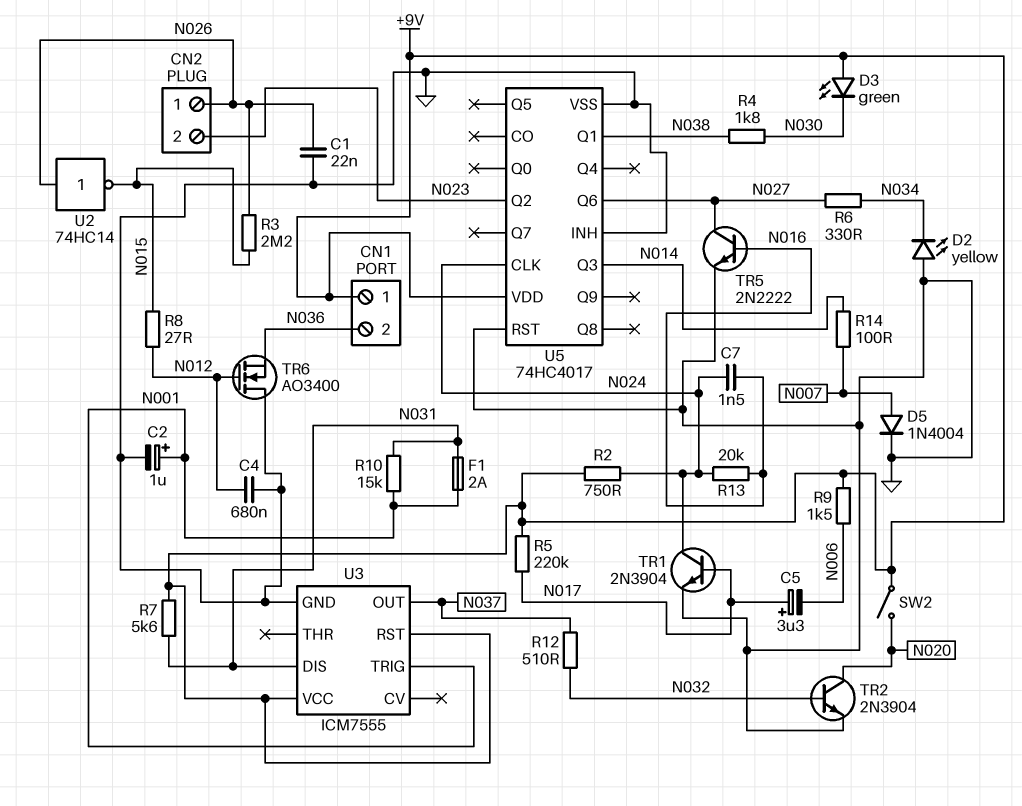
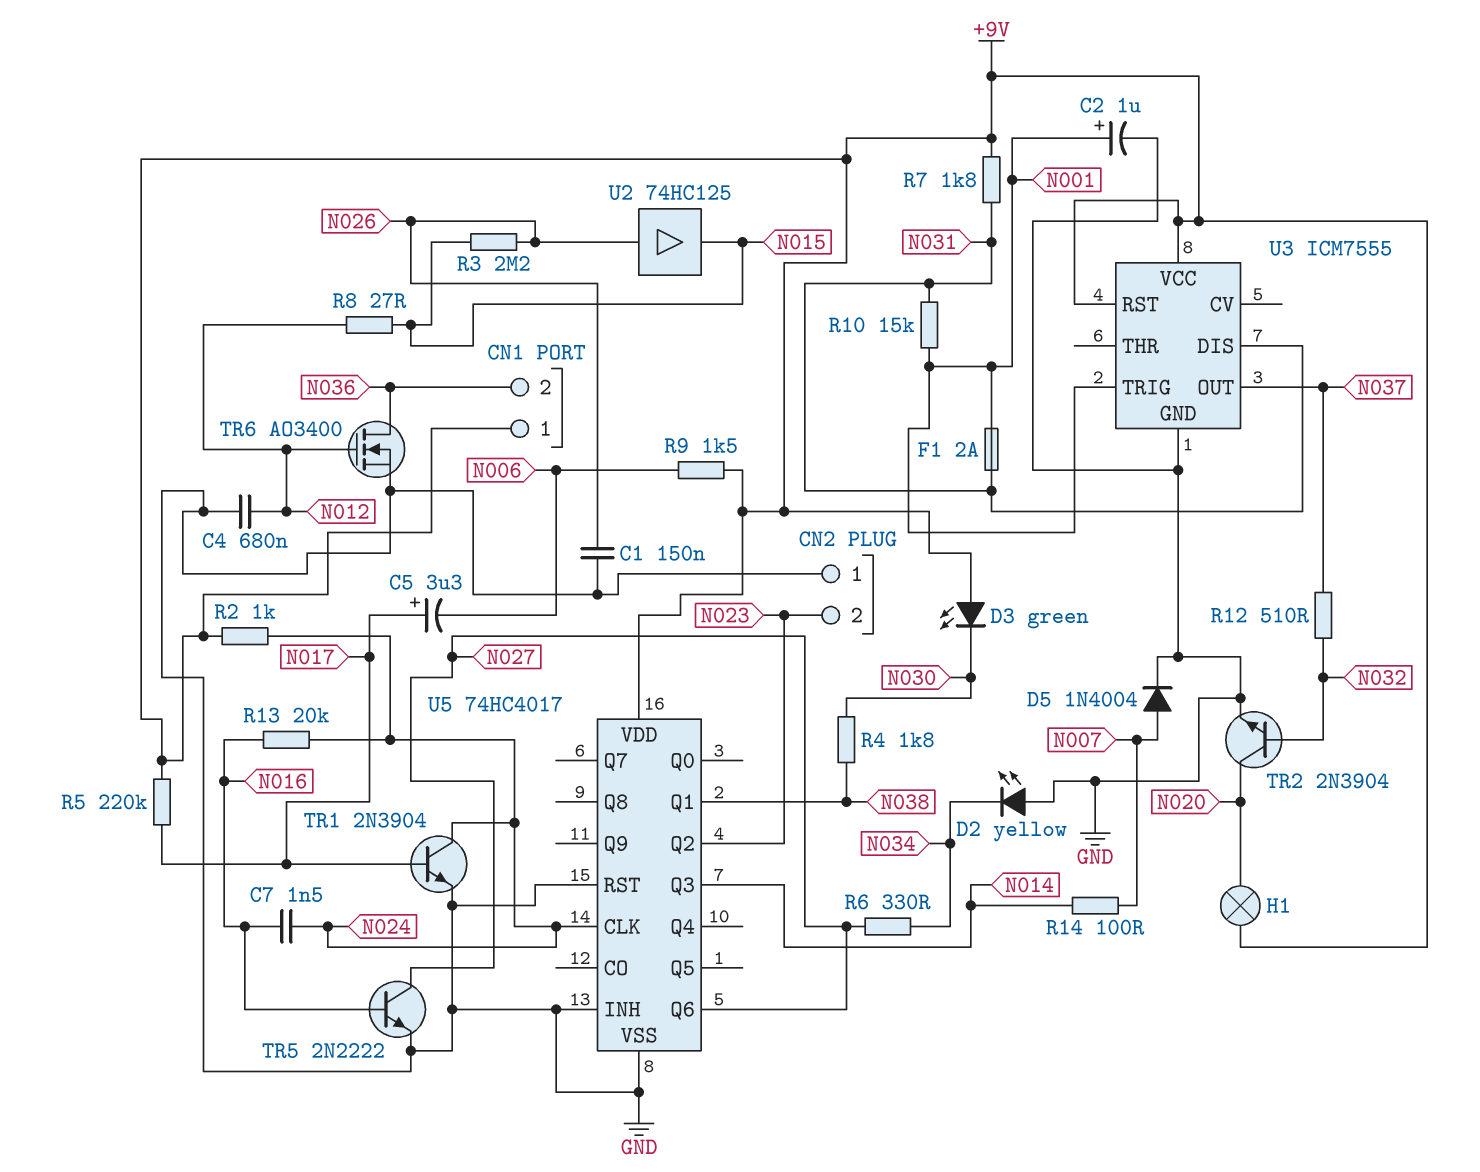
C1: 22nF (GND, N026) -> 150nF (GND, N026)
CN2 pin 1: N026 -> GND
H1: none -> lamp (+9V, N020)
R2: 750 (+9V, N024) -> 1k (+9V, N024)
R7: 5.6k (+9V, N031) -> 1.8k (+9V, N031)
SW2: switch (+9V, N020) -> none
TR6: NMOS AO3400 (G N012, D GND, S N036) -> NMOS AO3400 (G N012, D N036, S GND)
U2: NOT 74HC14 (in N026, out N015) -> buffer 74HC125 (in N026, out N015)

